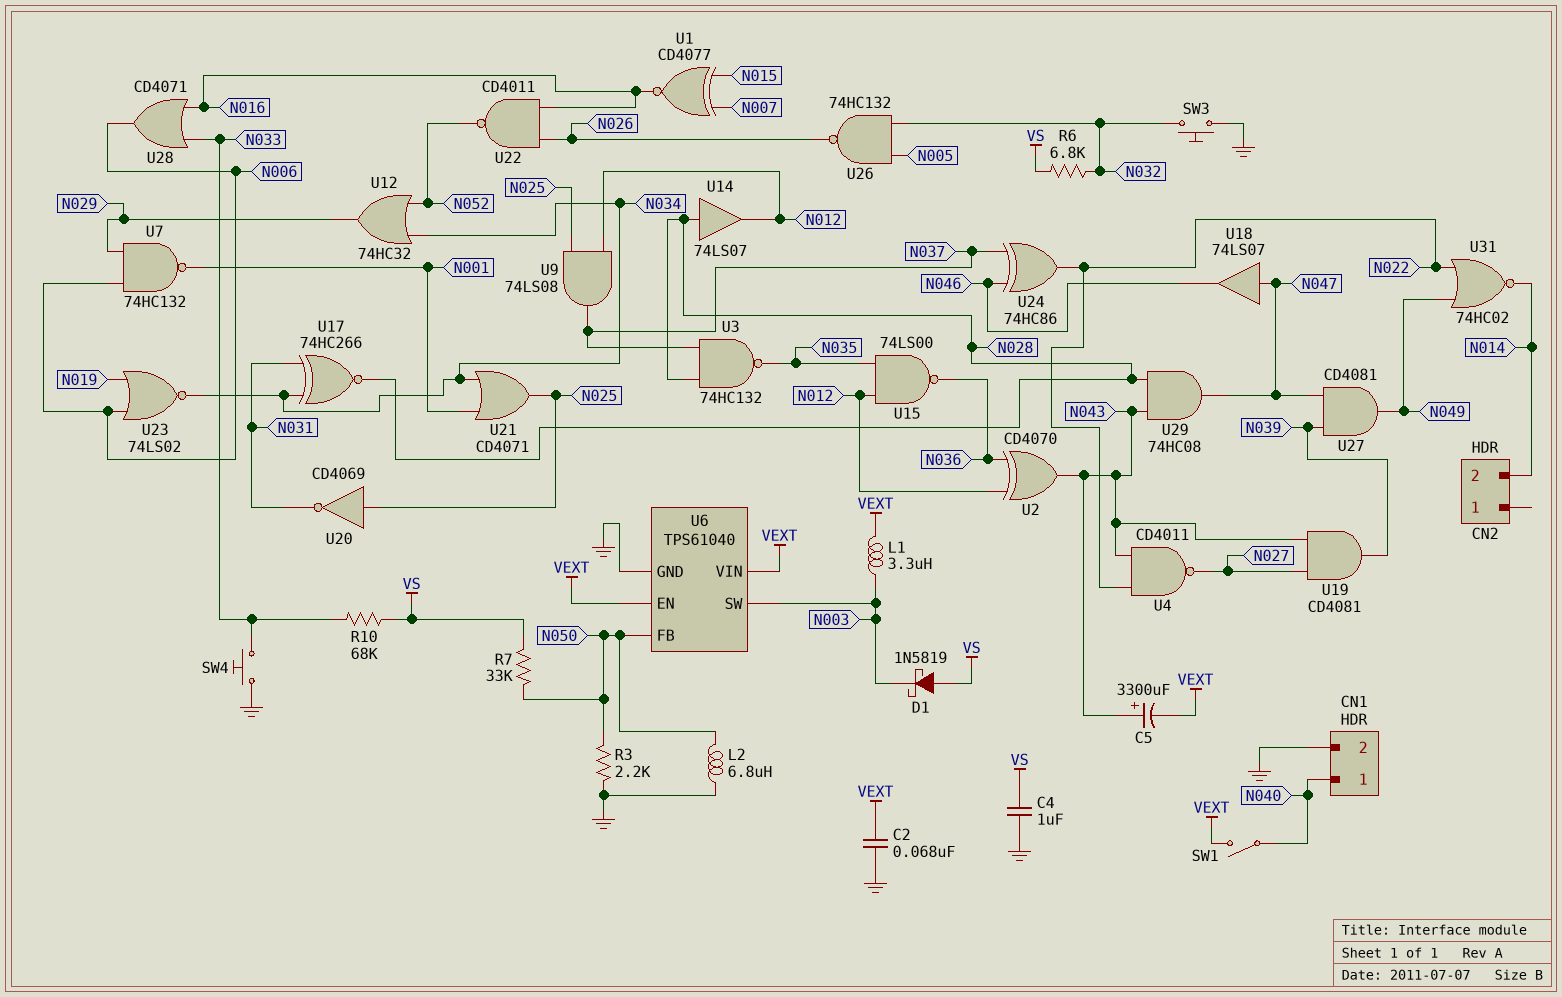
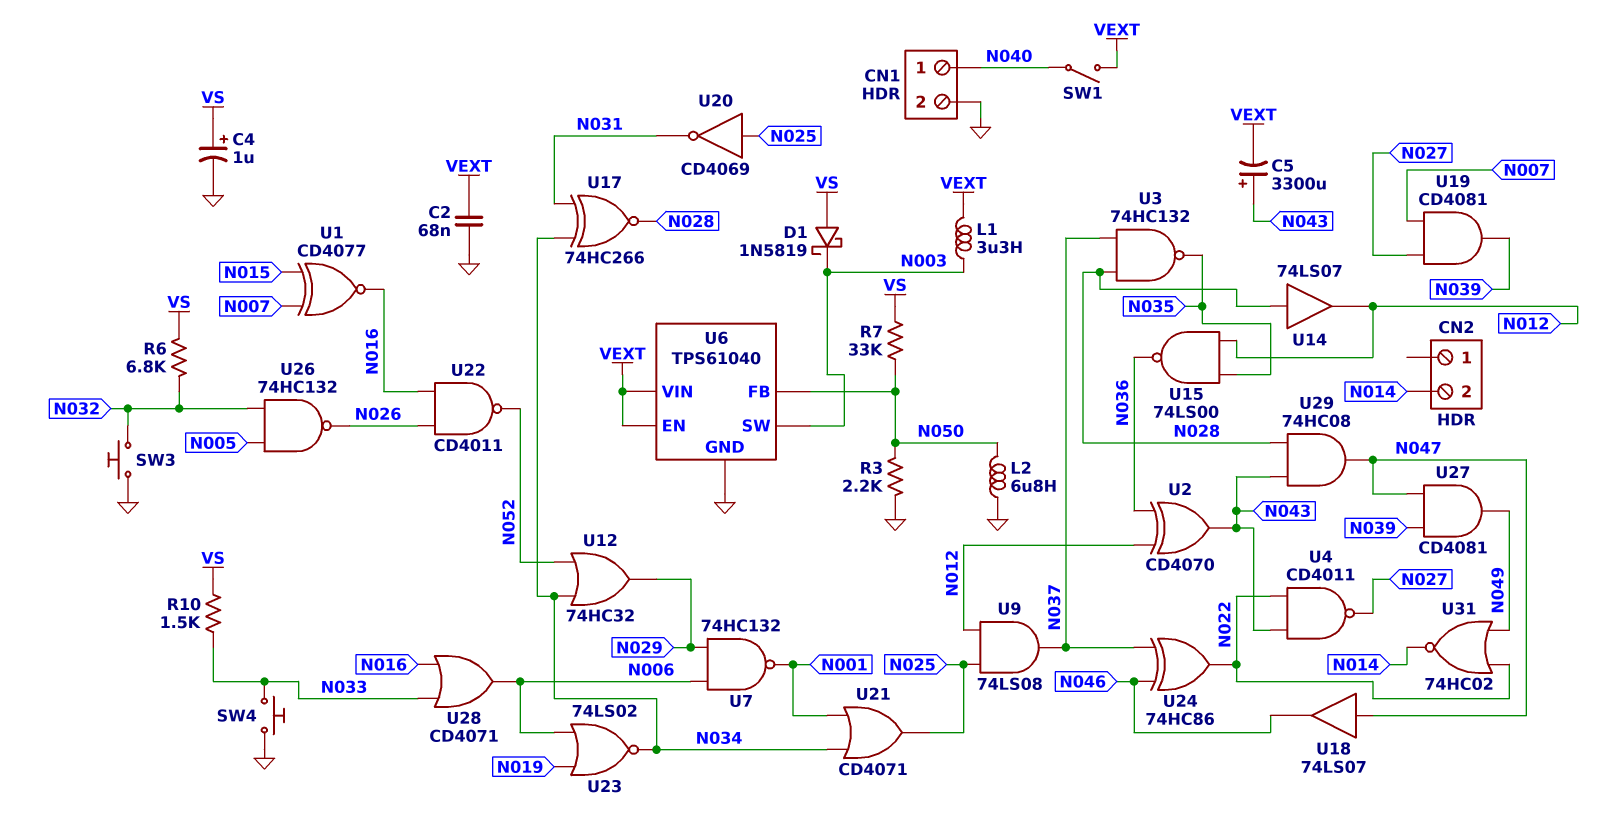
C4: 1uF (GND, VS) -> 1uF (plus VS, minus GND)
R10: 68k (N033, VS) -> 1.5k (N033, VS)
U19: AND CD4081 (in N027, in N043, out N039) -> AND CD4081 (in N007, in N027, out N039)

